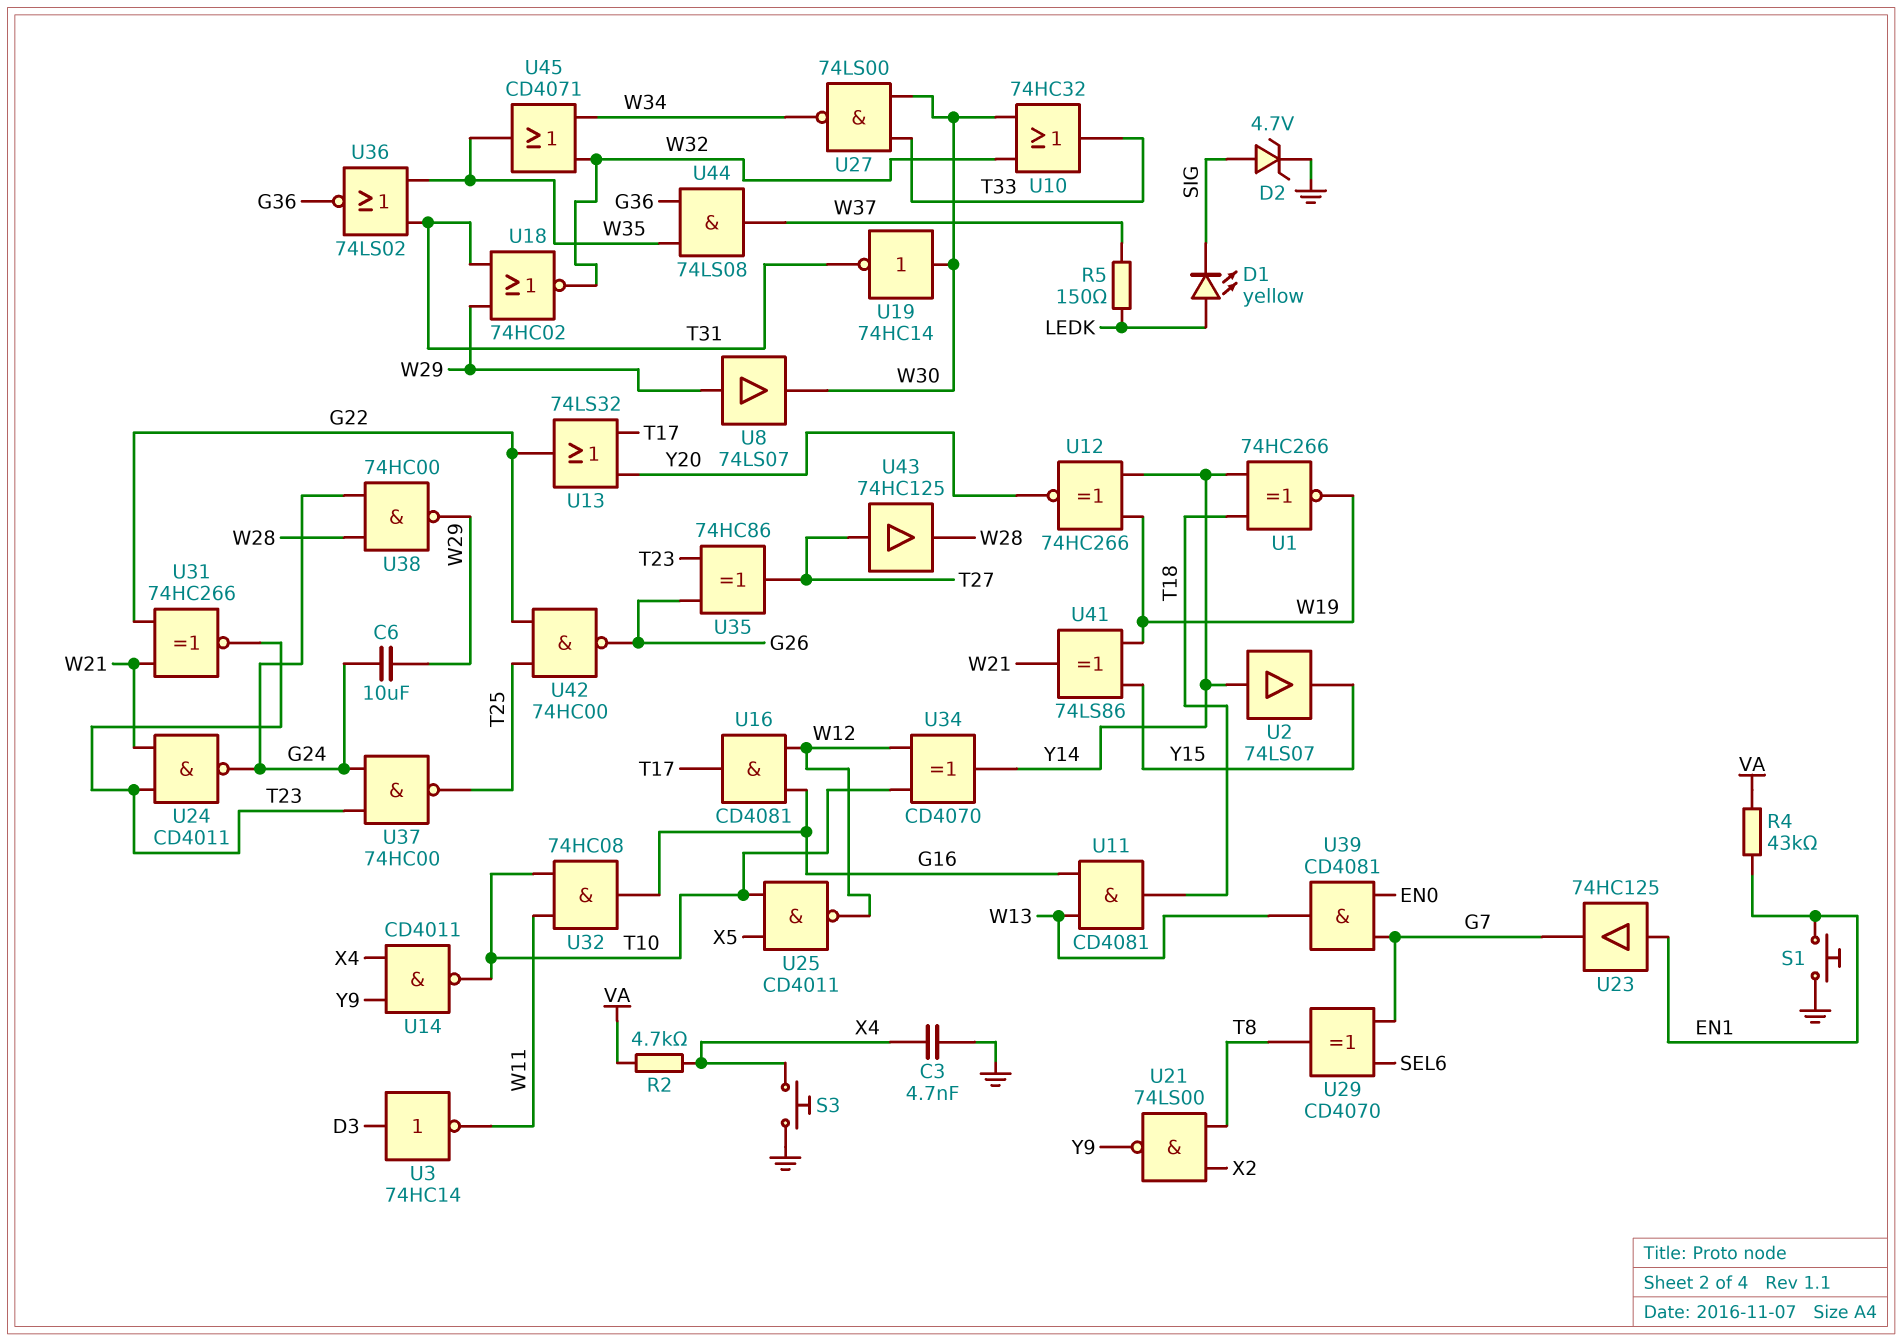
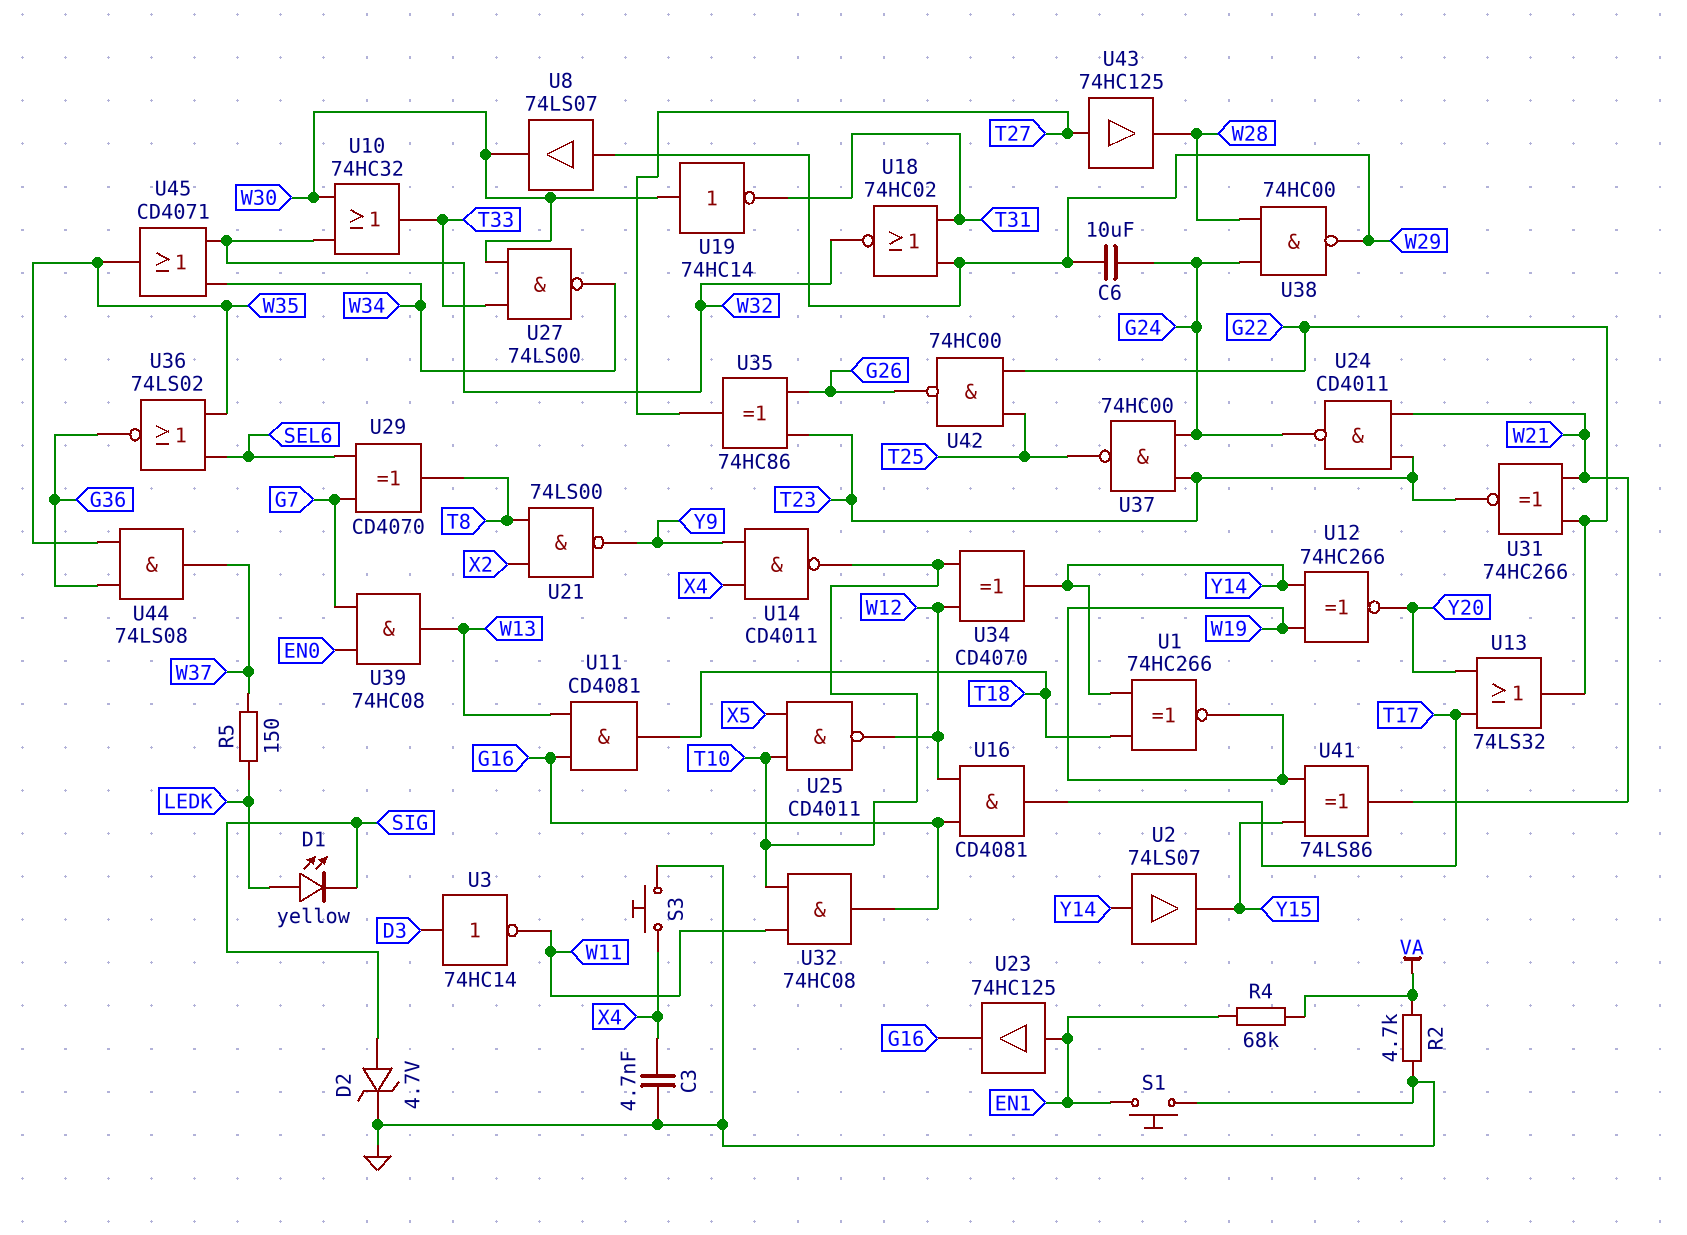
R2: 4.7k (VA, X4) -> 4.7k (GND, VA)
R4: 43k (EN1, VA) -> 68k (EN1, VA)
U23: buffer 74HC125 (in EN1, out G7) -> buffer 74HC125 (in EN1, out G16)
U36: NOR 74LS02 (in T31, in W35, out G36) -> NOR 74LS02 (in SEL6, in W35, out G36)
U39: AND CD4081 (in EN0, in G7, out W13) -> AND 74HC08 (in EN0, in G7, out W13)

